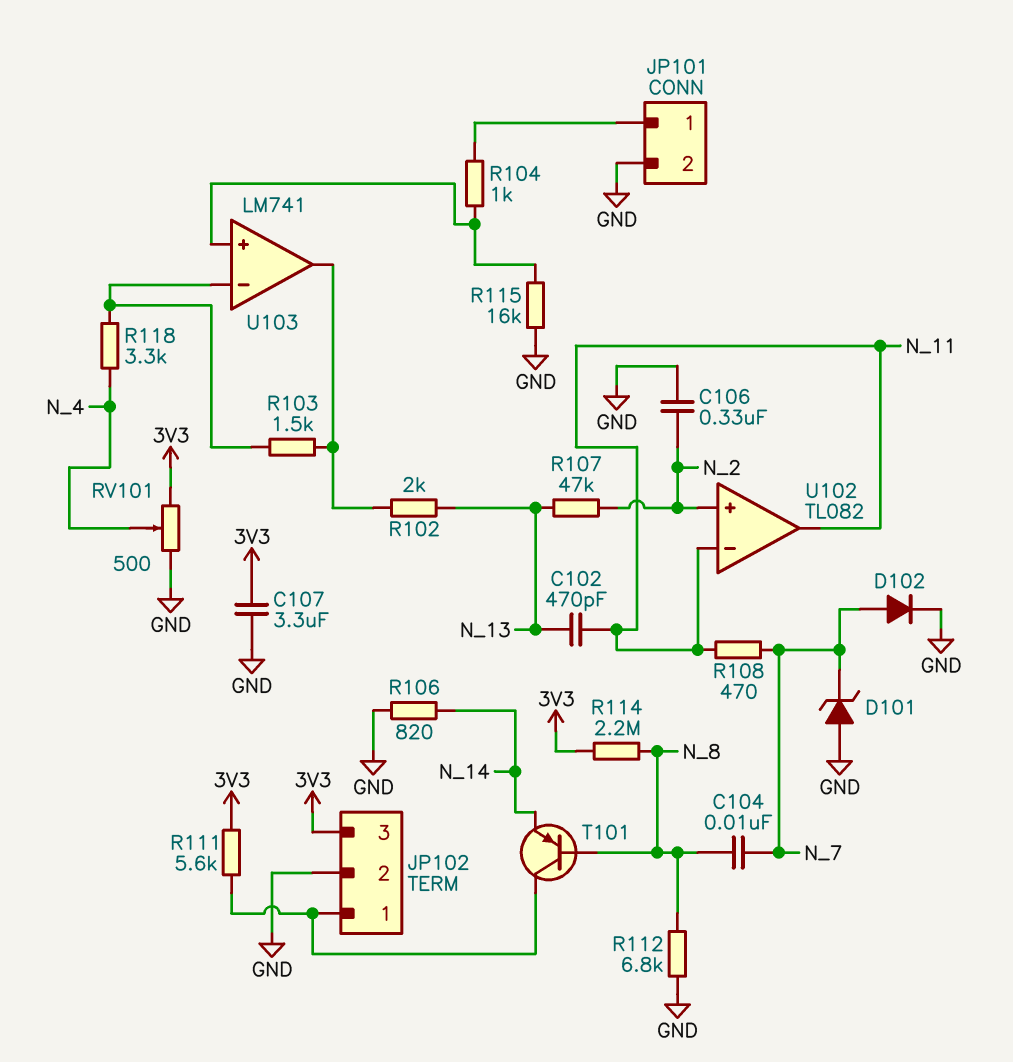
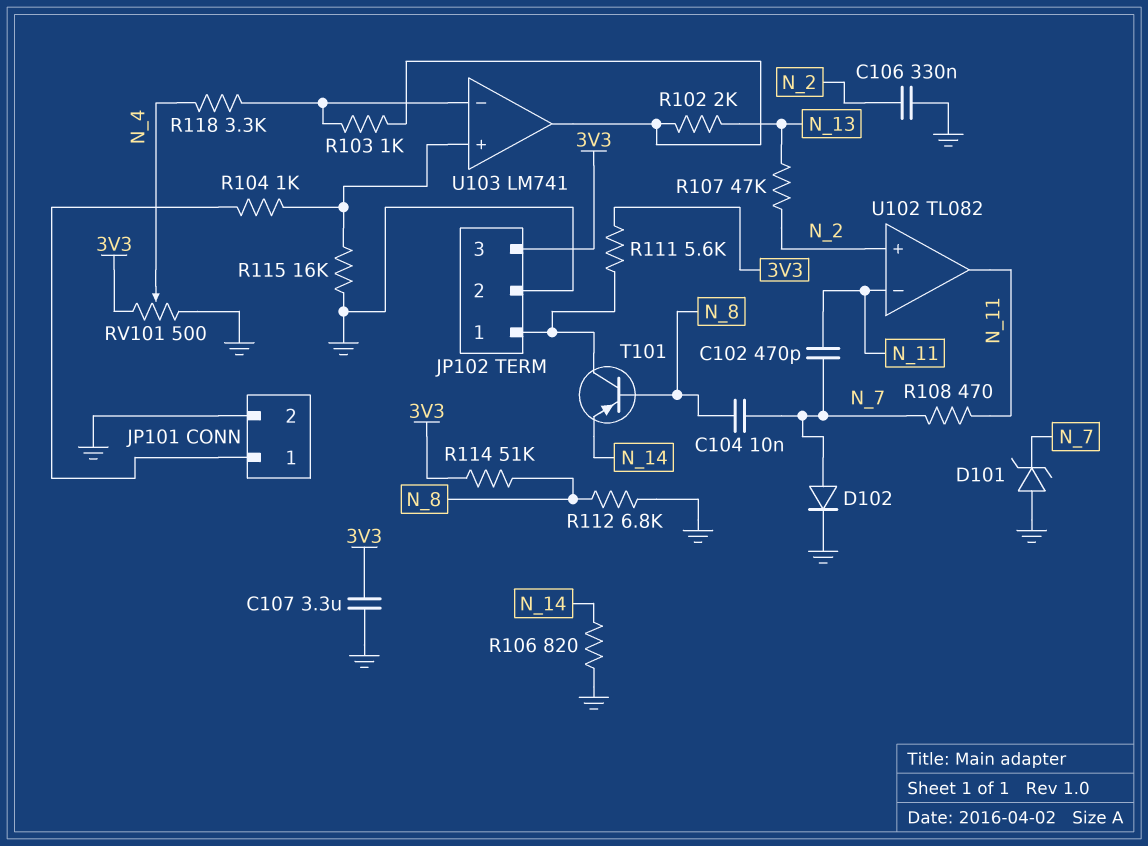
C102: 470pF (N_11, N_13) -> 470pF (N_7, N_11)
R103: 1.5k (U103/in-, U103/out) -> 1k (U103/in-, U103/out)
R114: 2.2M (3V3, N_8) -> 51k (3V3, N_8)

